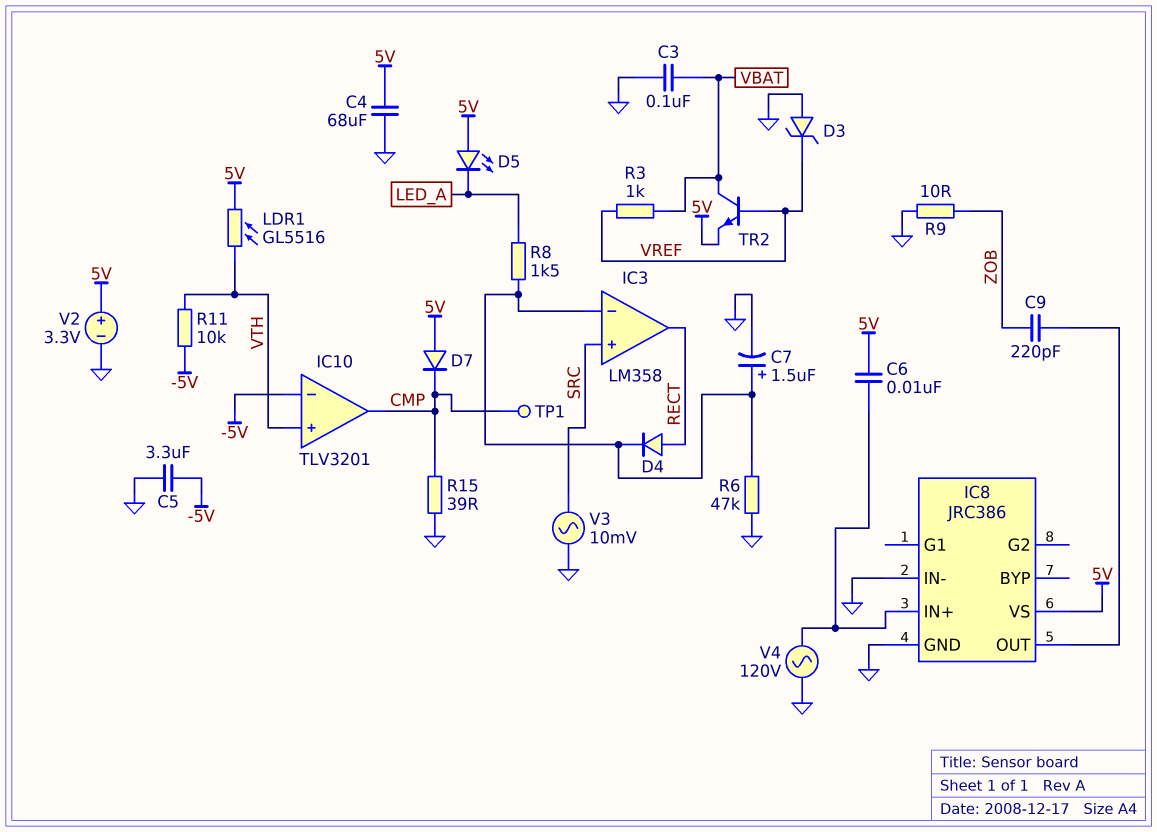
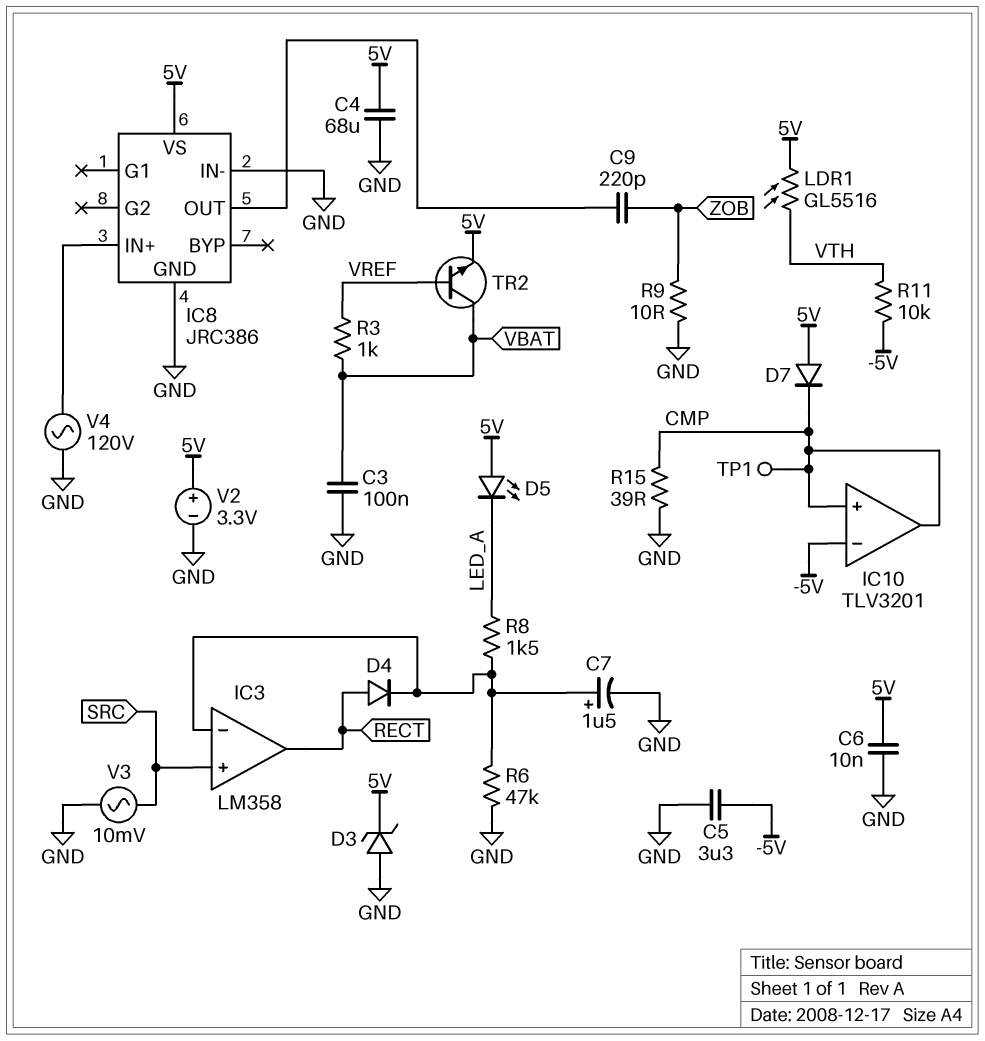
C6: 10nF (5V, IC8/IN+) -> 10nF (5V, GND)
D3: zener (A GND, K VREF) -> zener (A GND, K 5V)
IC10 pin in+: VTH -> CMP

